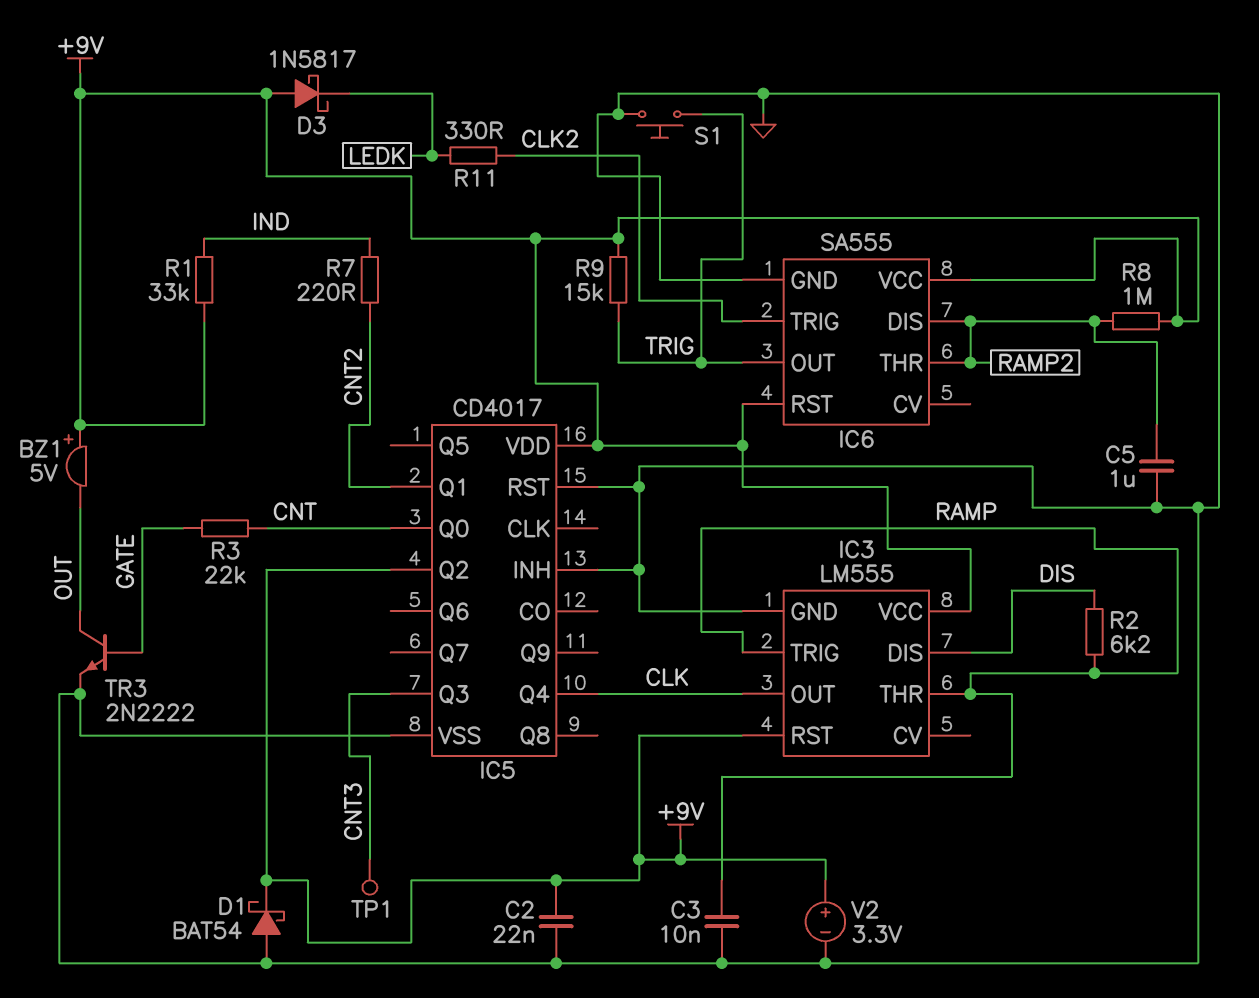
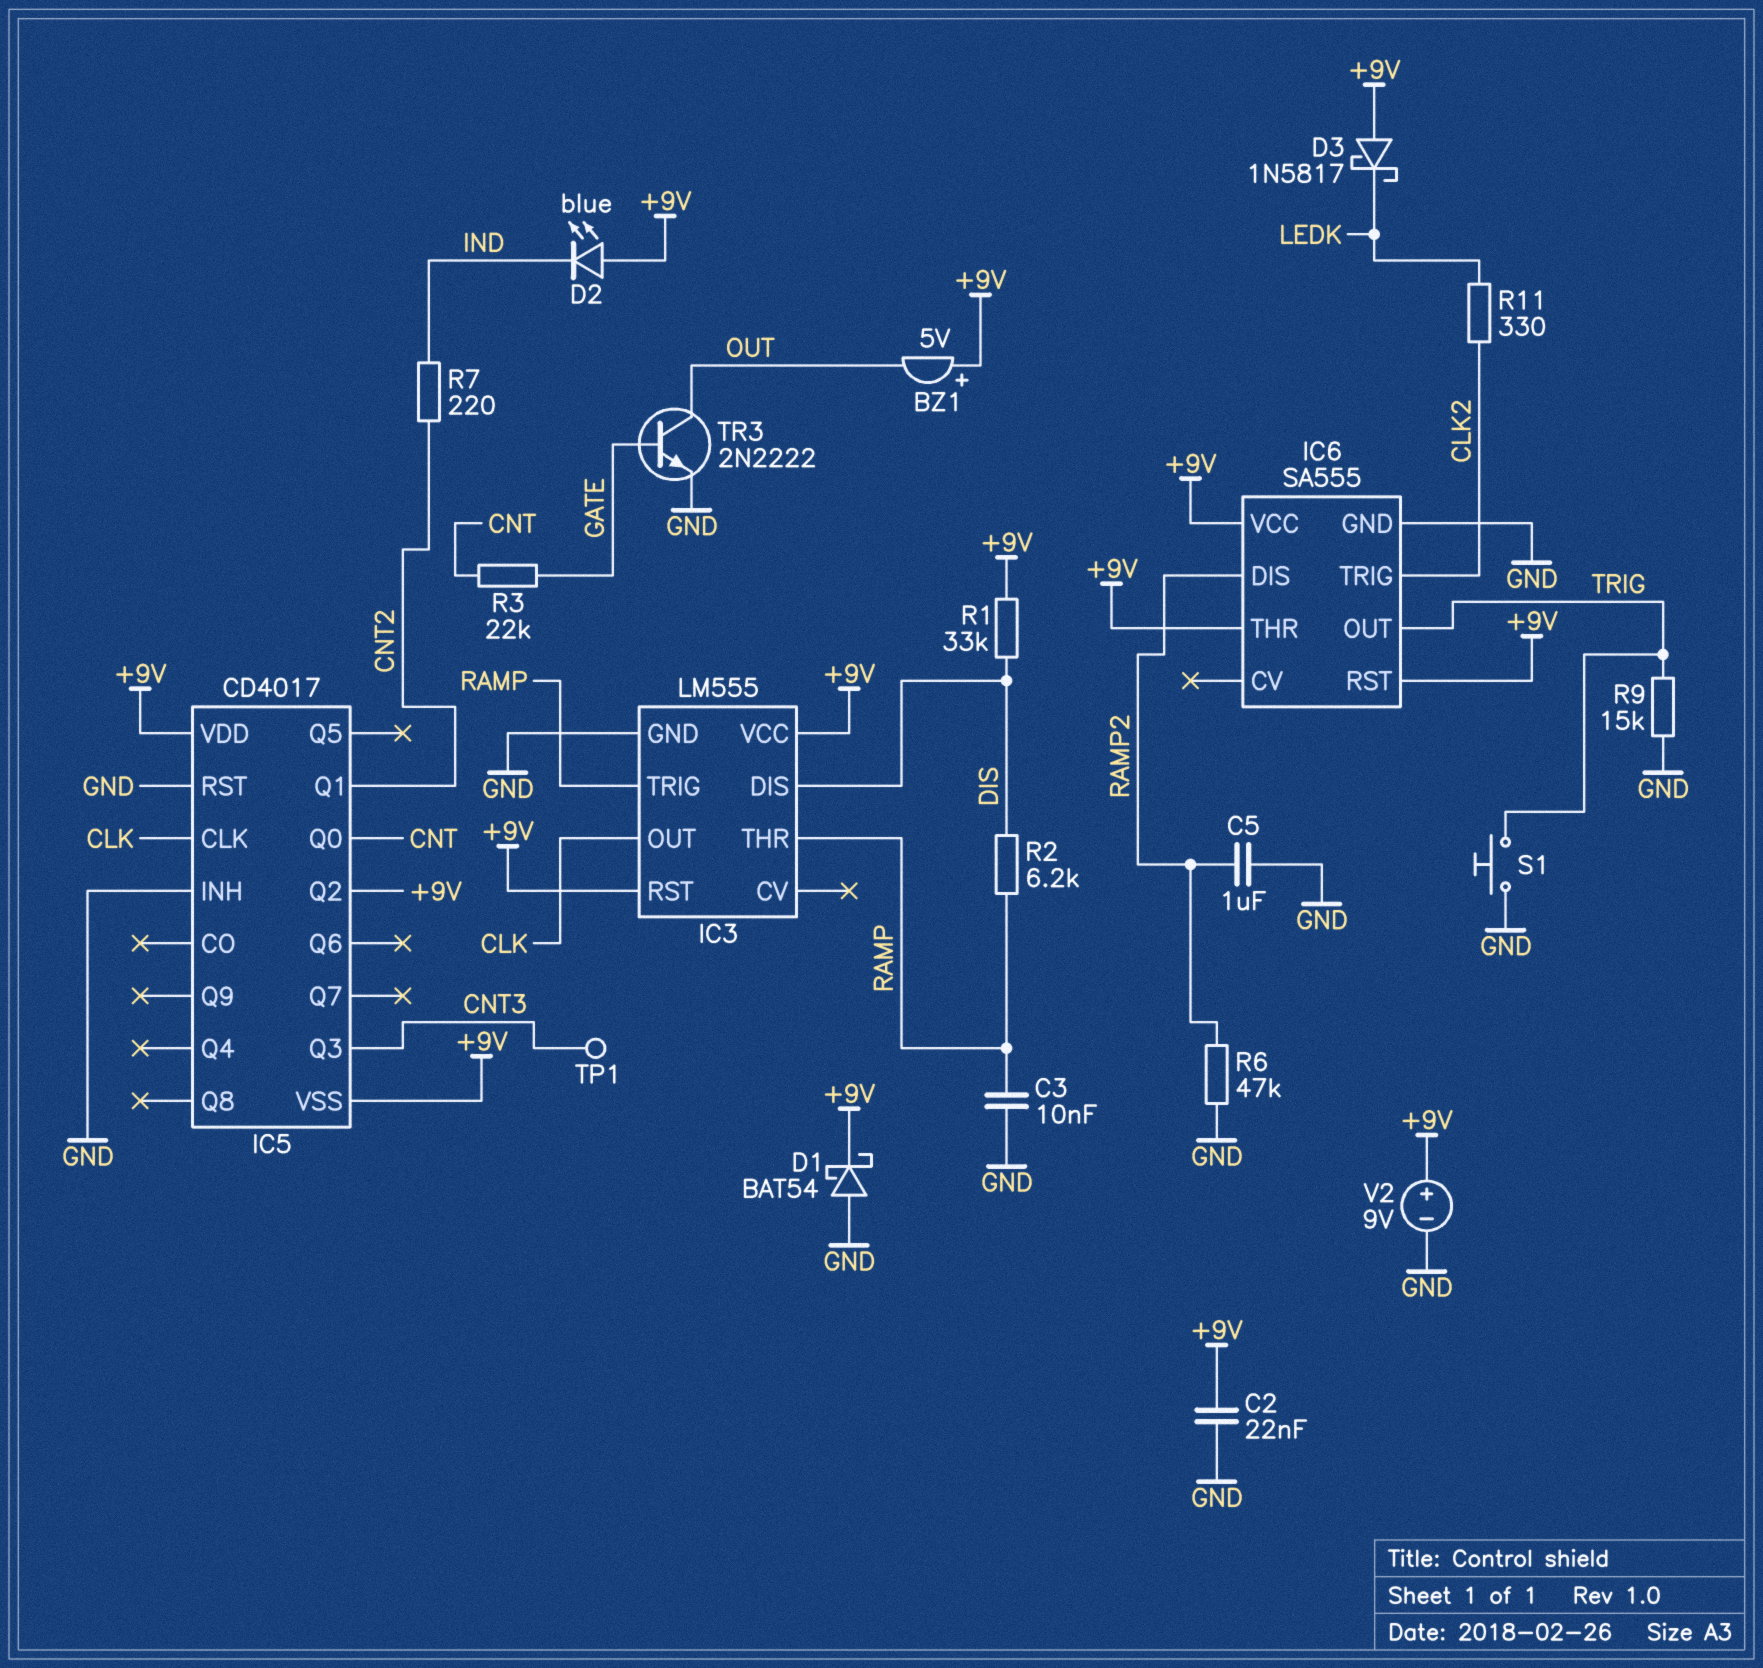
D2: none -> LED blue (A +9V, K IND)
IC5 pin CLK: none -> CLK
IC5 pin Q4: CLK -> none
IC5 pin VSS: GND -> +9V
IC6 pin THR: RAMP2 -> +9V
R1: 33k (+9V, IND) -> 33k (+9V, DIS)
R6: none -> 47k (GND, RAMP2)
R8: 1M (+9V, RAMP2) -> none
R9: 15k (+9V, TRIG) -> 15k (GND, TRIG)
V2: 3.3V (plus +9V, minus GND) -> 9V (plus +9V, minus GND)

